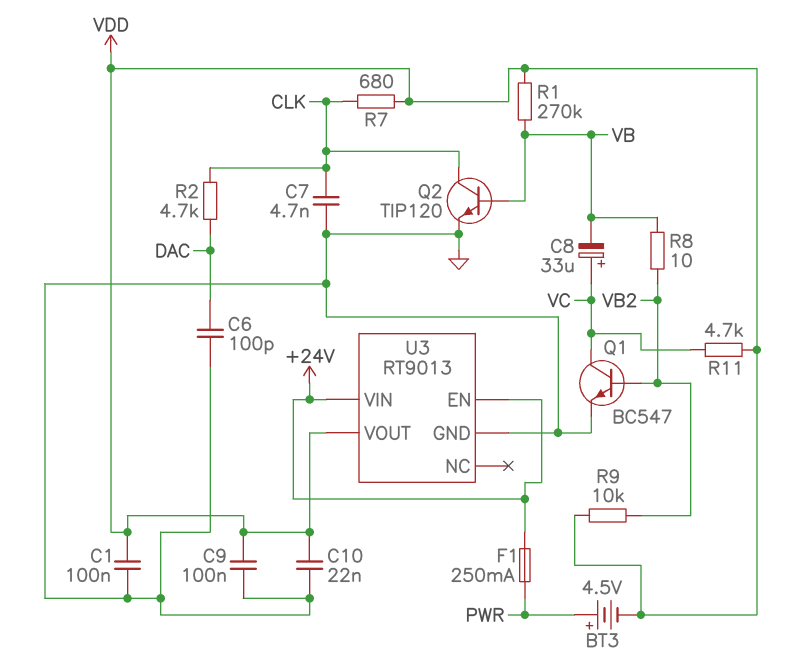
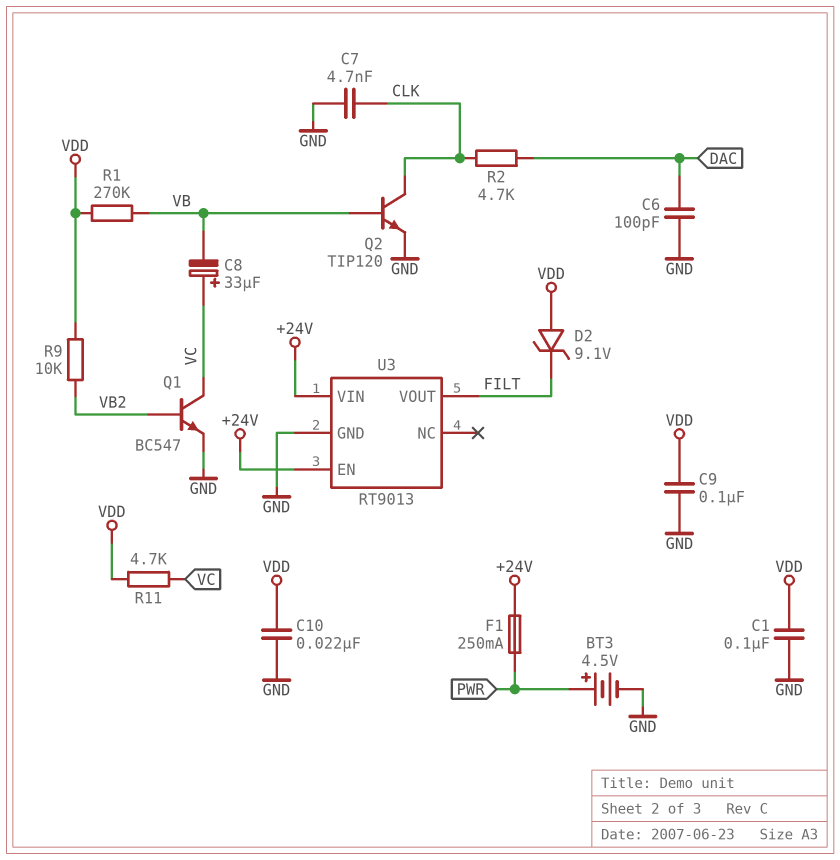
BT3: 4.5V (plus PWR, minus VDD) -> 4.5V (plus PWR, minus GND)
D2: none -> zener 9.1V (A VDD, K FILT)
R7: 680 (CLK, VDD) -> none
R8: 10 (VB, VB2) -> none
U3 pin VOUT: VDD -> FILT

